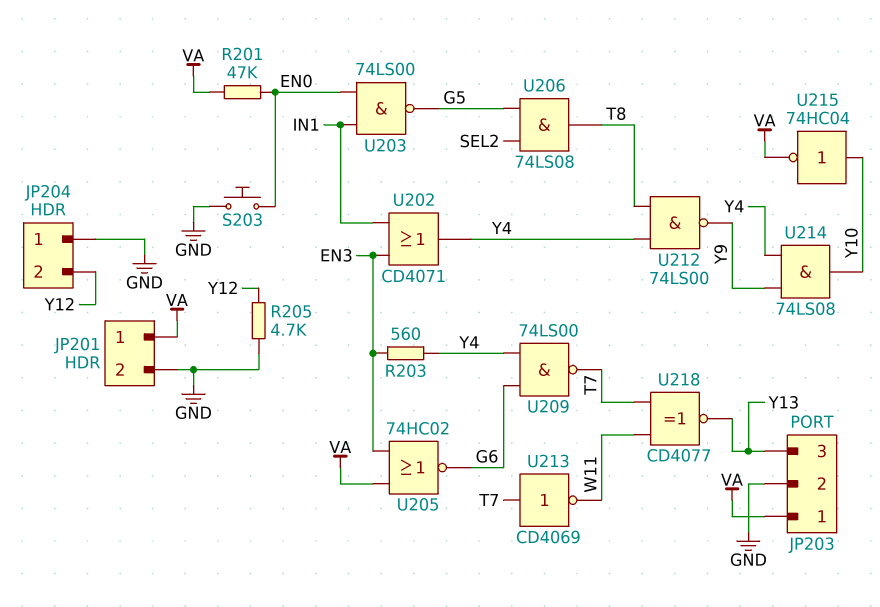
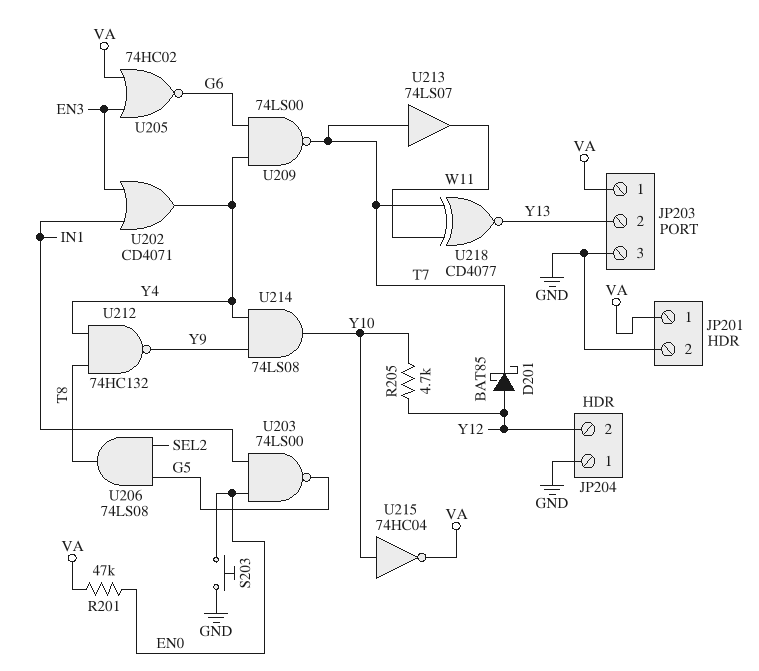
D201: none -> schottky BAT85 (A Y12, K T7)
JP203 pin 2: GND -> Y13
JP203 pin 3: Y13 -> GND
R203: 560 (EN3, Y4) -> none
R205: 4.7k (GND, Y12) -> 4.7k (Y10, Y12)
U212: NAND 74LS00 (in T8, in Y4, out Y9) -> NAND 74HC132 (in T8, in Y4, out Y9)
U213: NOT CD4069 (in T7, out W11) -> buffer 74LS07 (in T7, out W11)

